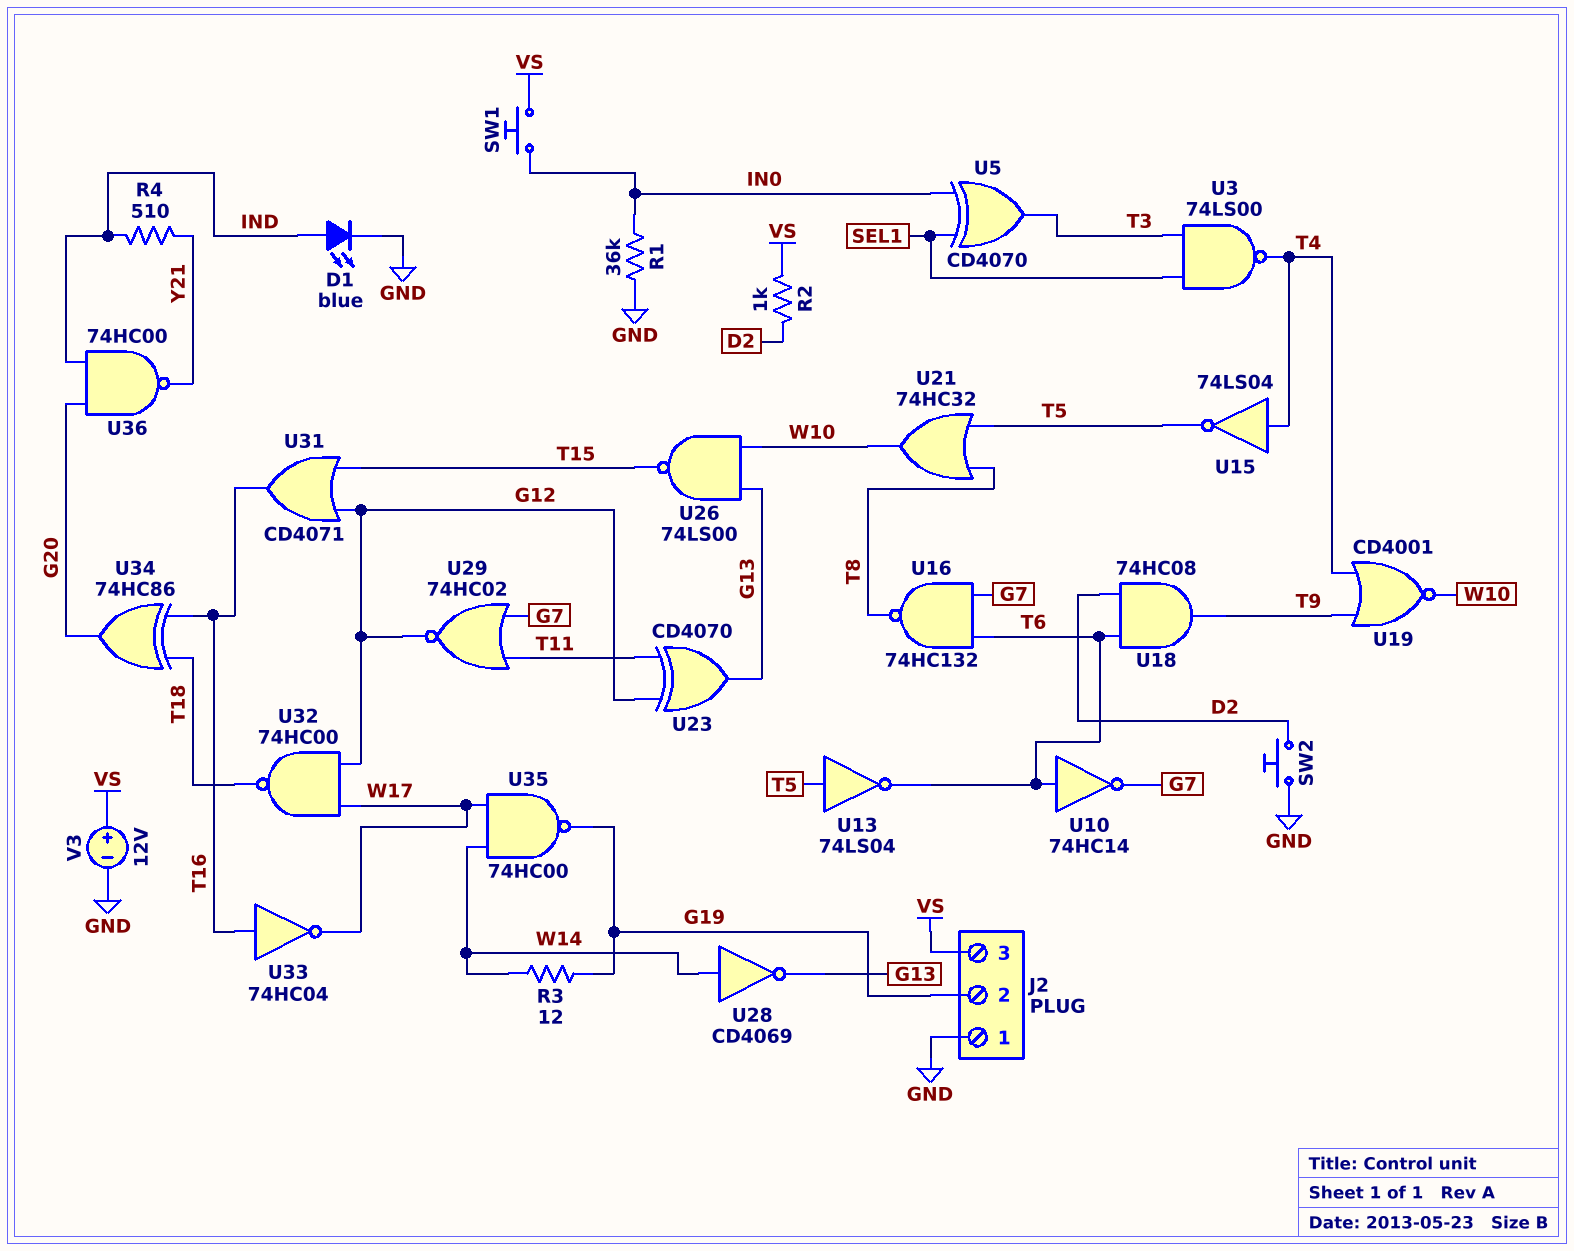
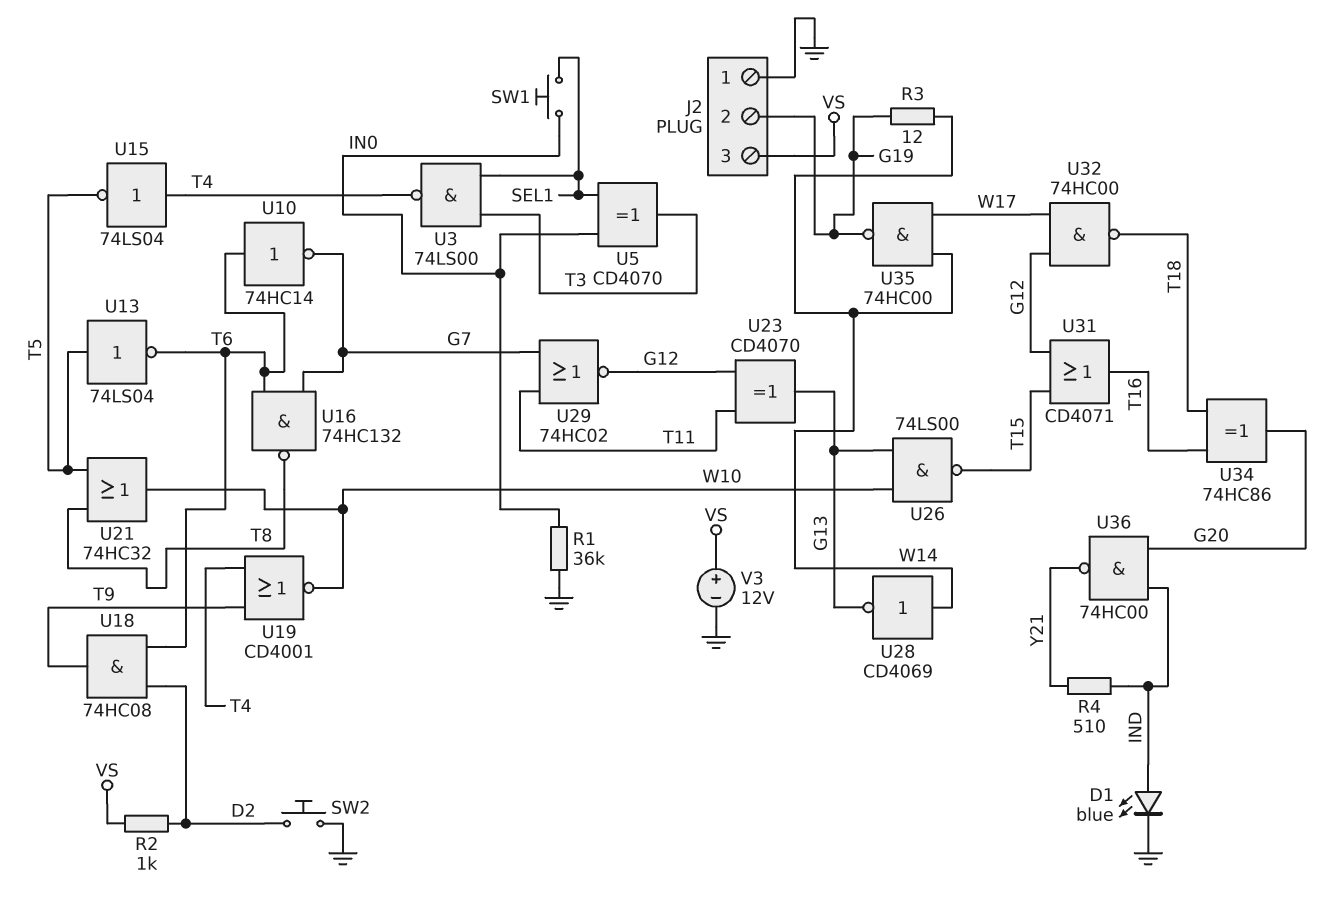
SW1: button (IN0, VS) -> button (IN0, SEL1)
U33: NOT 74HC04 (in T16, out W17) -> none

